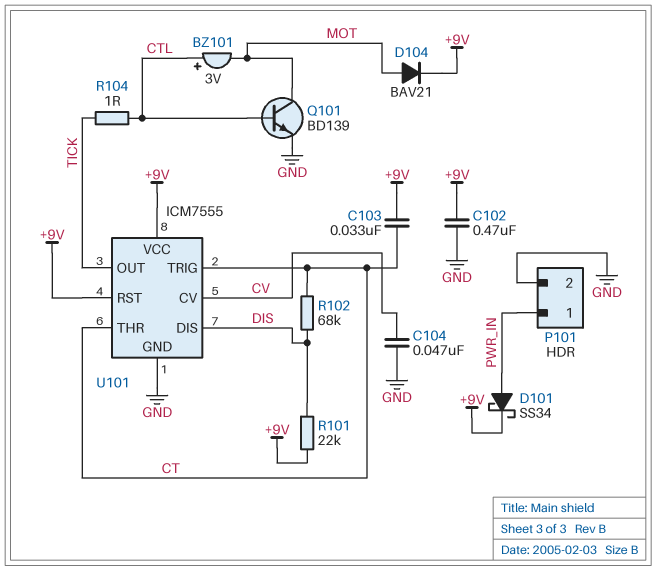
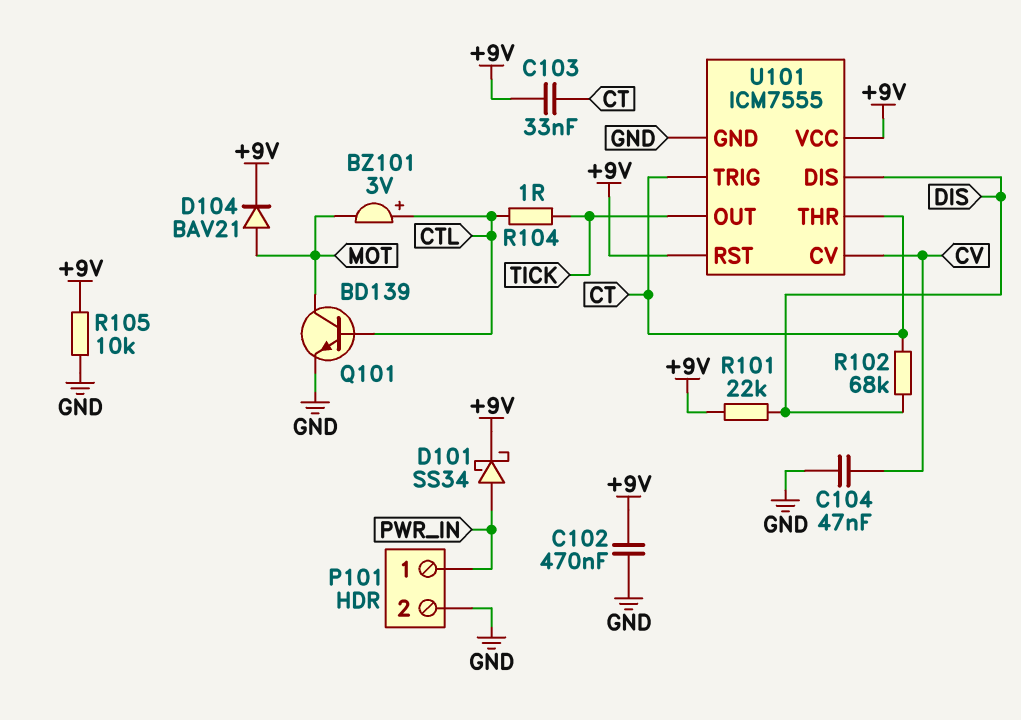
R105: none -> 10k (+9V, GND)

